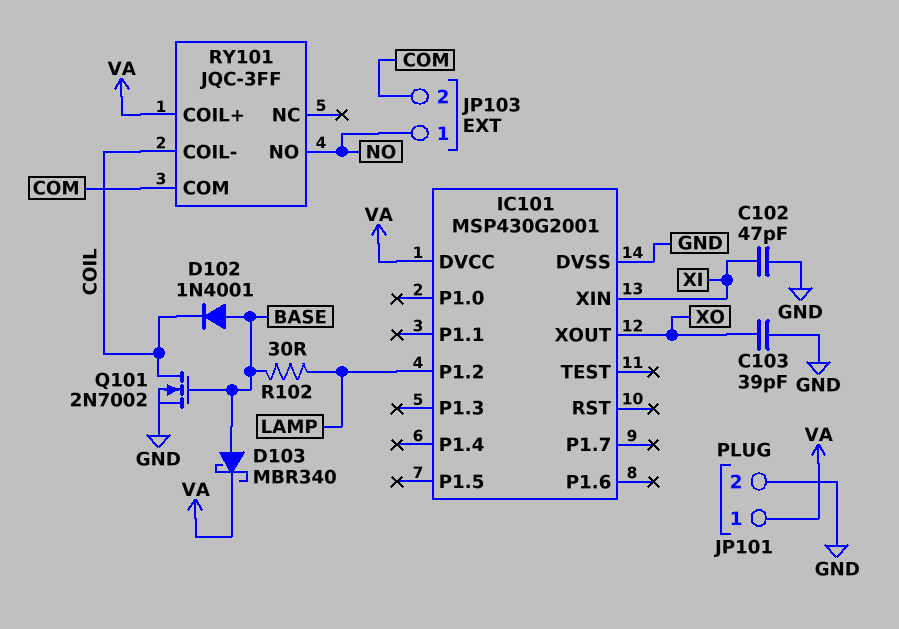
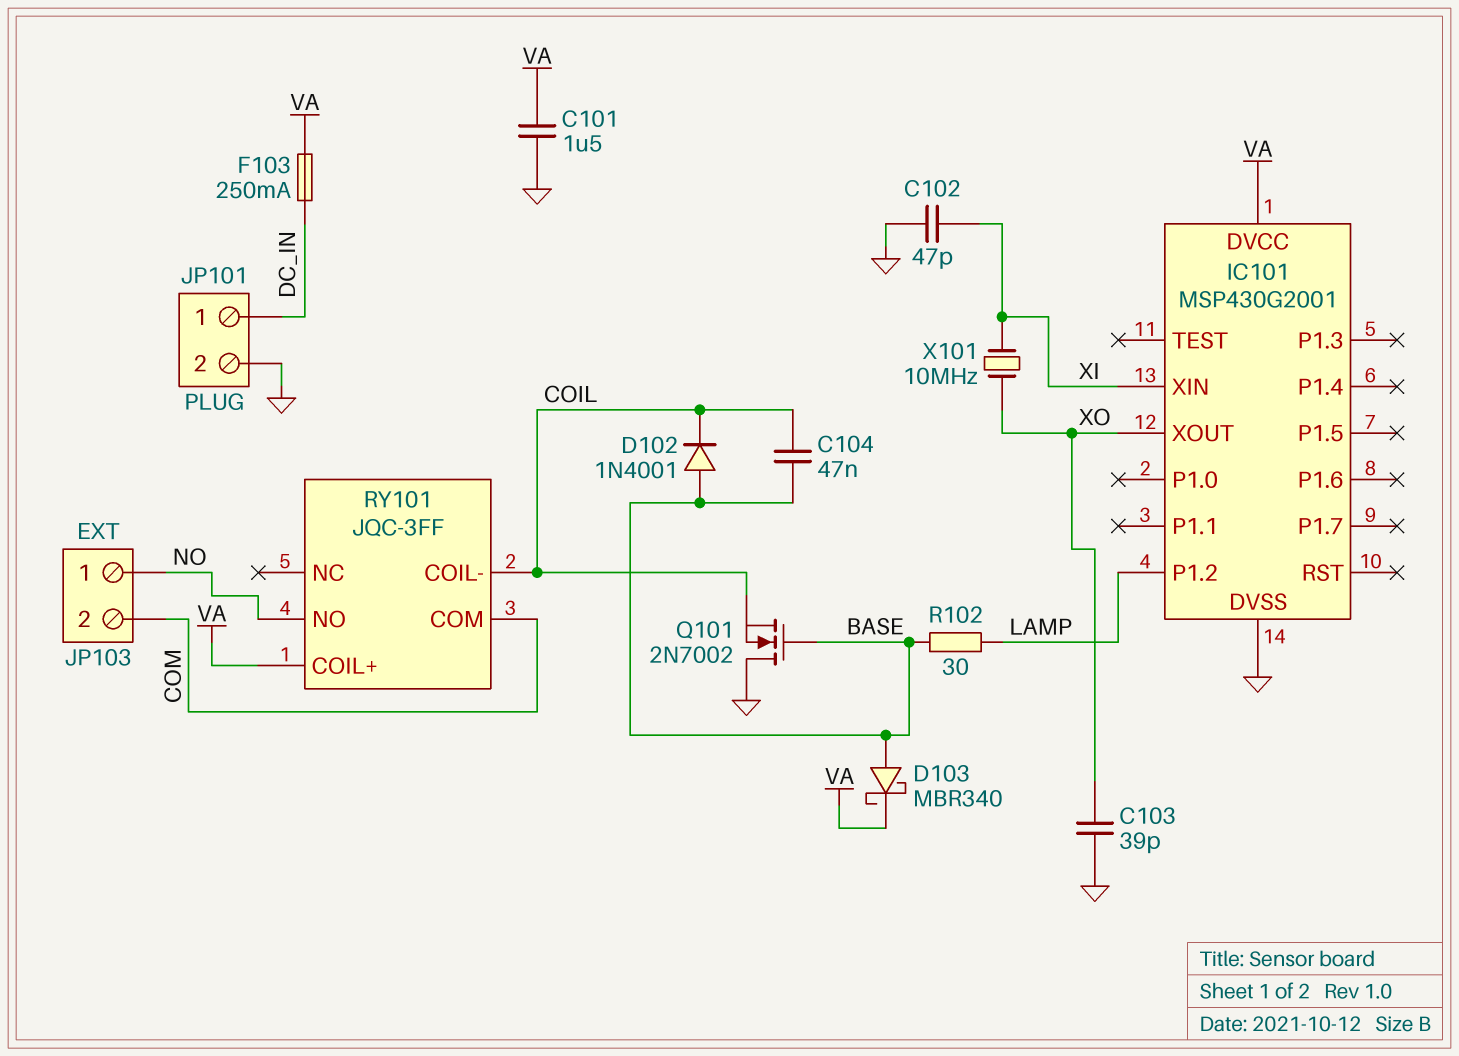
C101: none -> 1.5uF (GND, VA)
C104: none -> 47nF (BASE, COIL)
F103: none -> 250mA (DC_IN, VA)
JP101 pin 1: VA -> DC_IN
Q101: NMOS 2N7002 (G BASE, D COIL, S GND) -> NMOS 2N7002 (G BASE, D GND, S COIL)
X101: none -> 10MHz (XI, XO)

